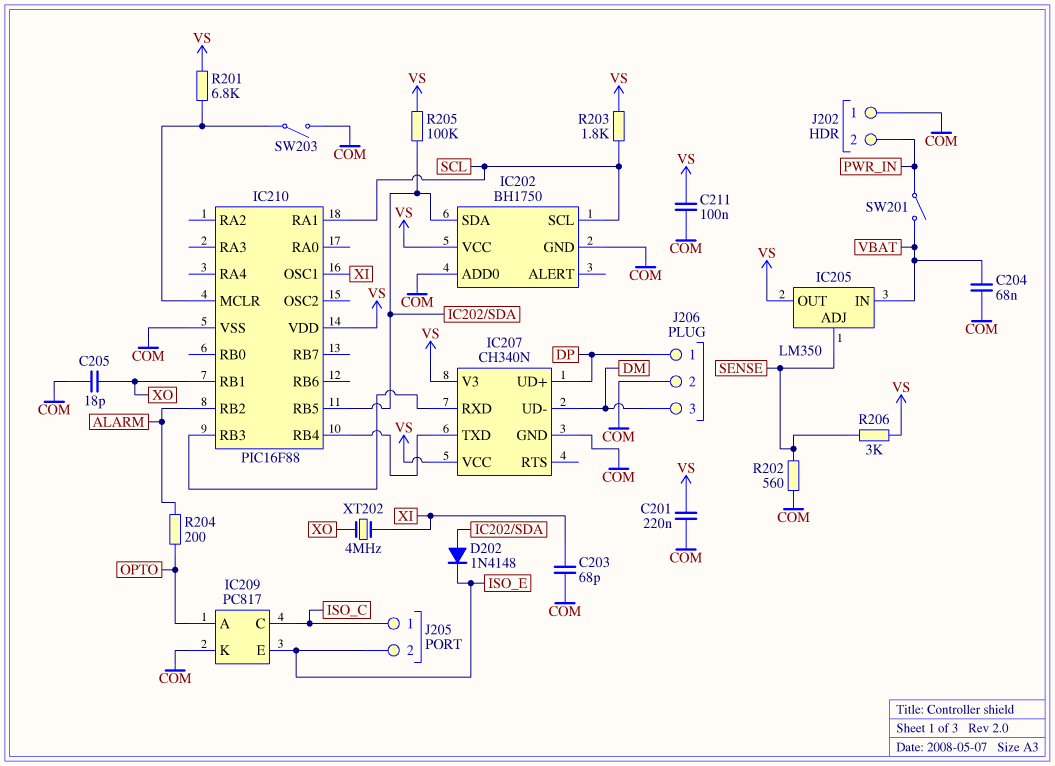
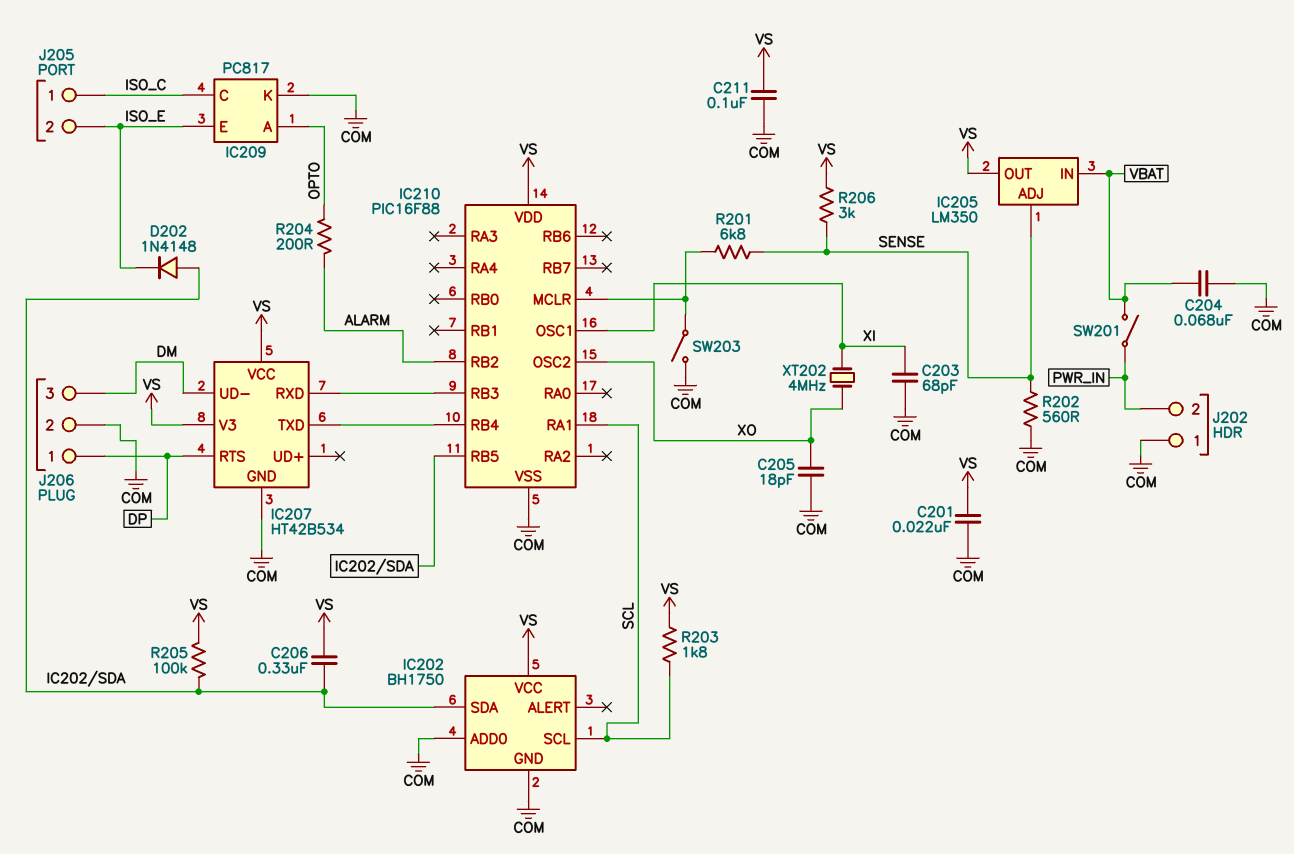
C201: 220nF (COM, VS) -> 22nF (COM, VS)
C206: none -> 330nF (IC202/SDA, VS)
IC207: CH340N -> HT42B534
IC207 pin RTS: none -> DP
IC207 pin UD+: DP -> none
IC210 pin OSC2: none -> XO
IC210 pin RB1: XO -> none
R201: 6.8k (IC210/MCLR, VS) -> 6.8k (IC210/MCLR, SENSE)

